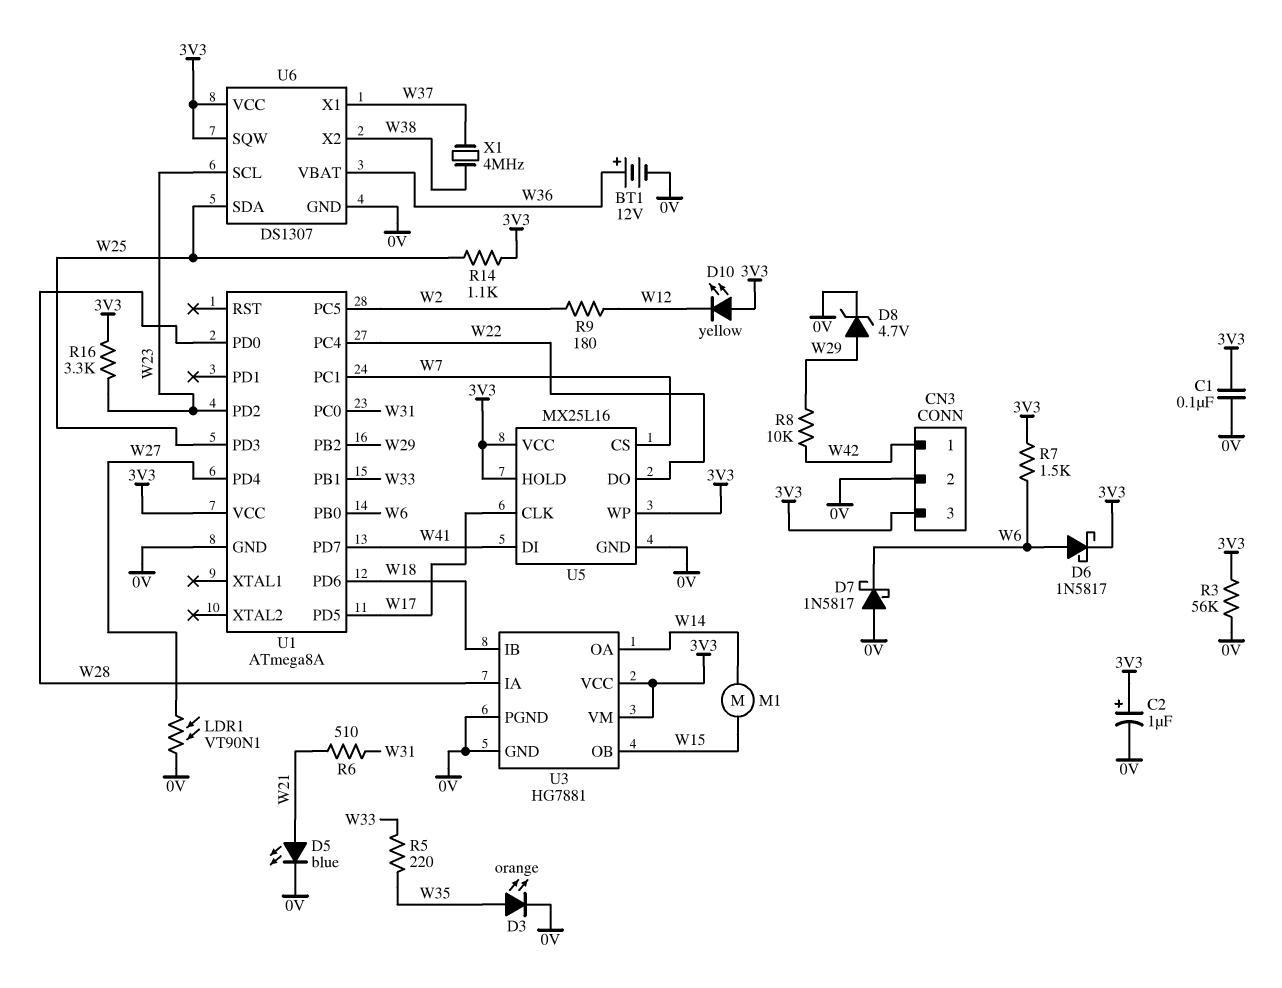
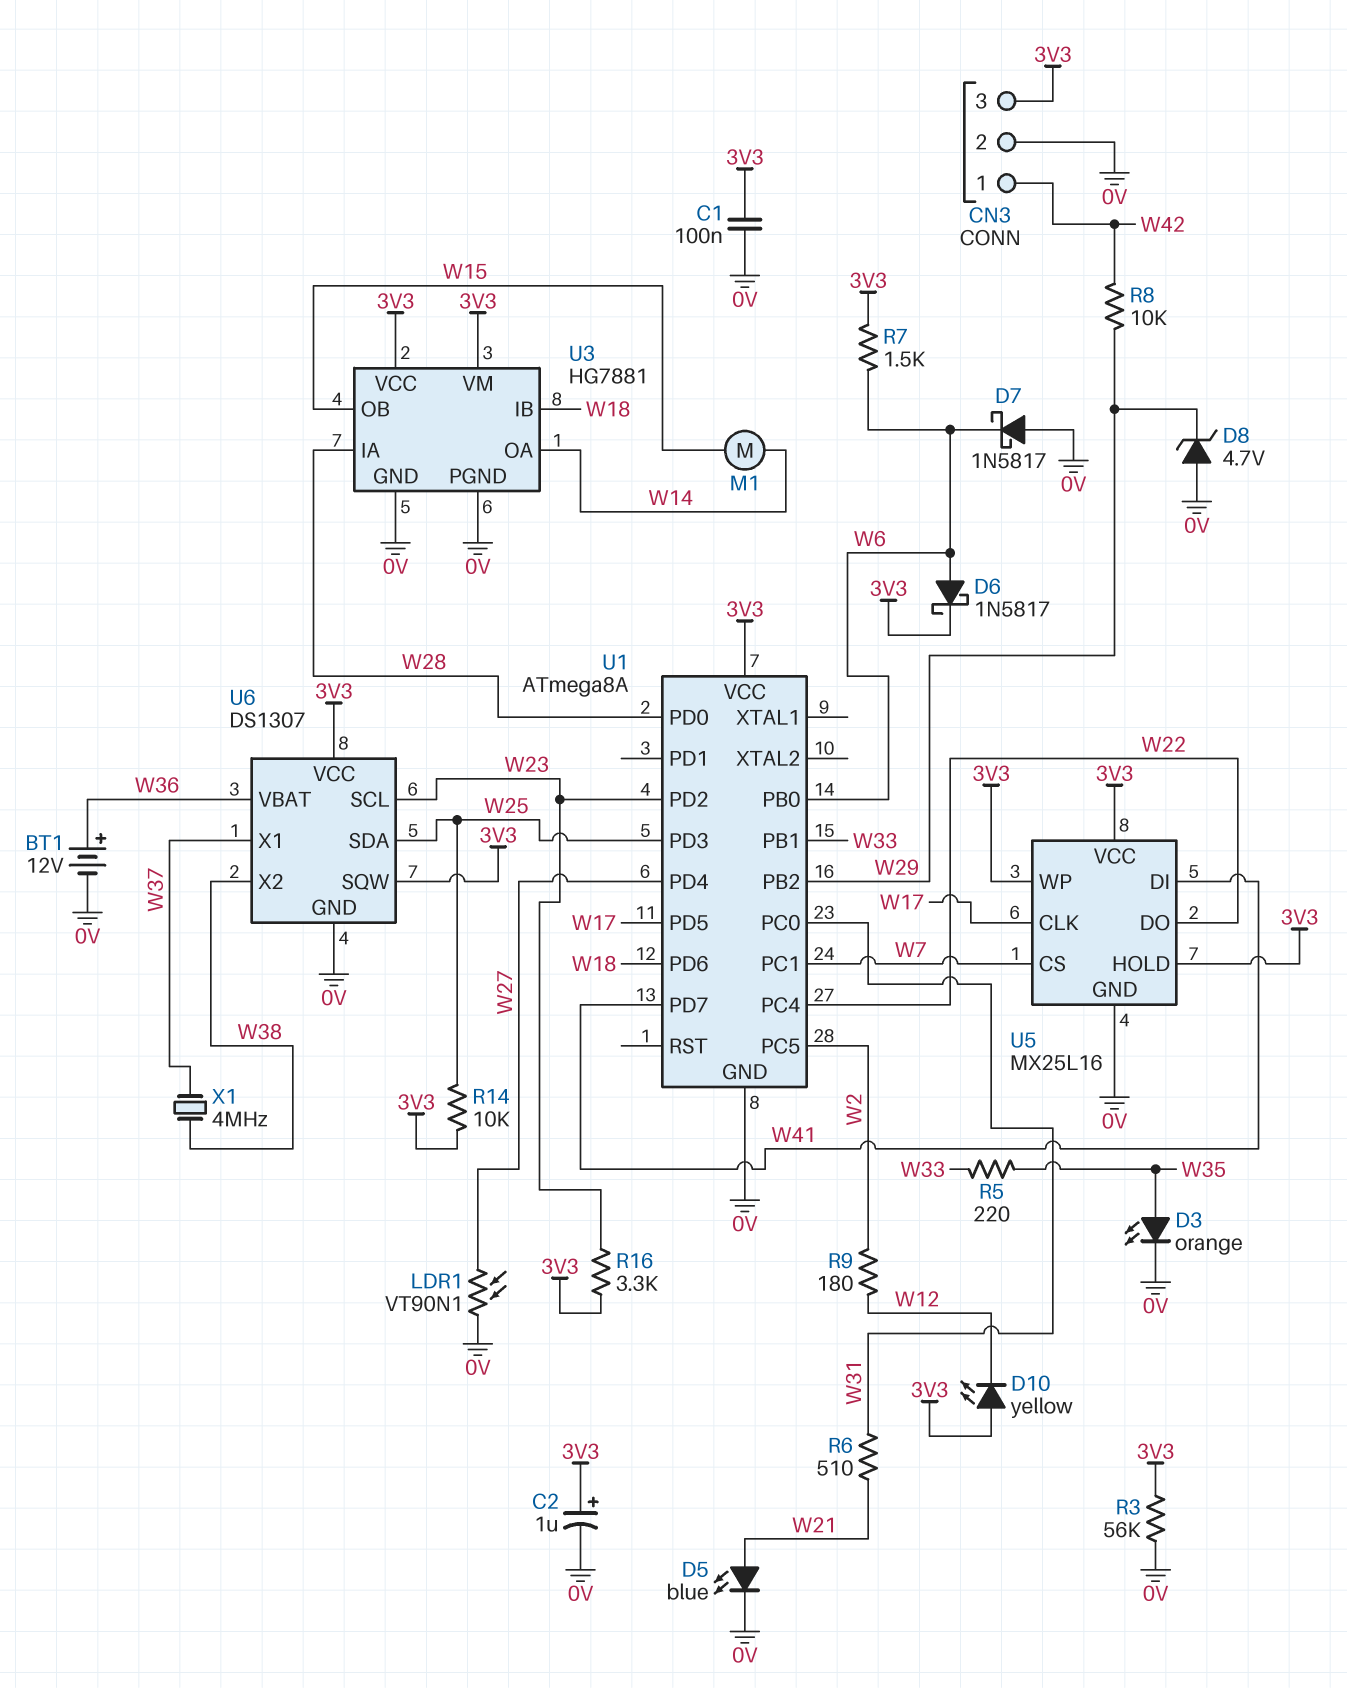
D8: zener 4.7V (A W29, K 0V) -> zener 4.7V (A 0V, K W29)
R14: 1.1k (3V3, W25) -> 10k (3V3, W25)

